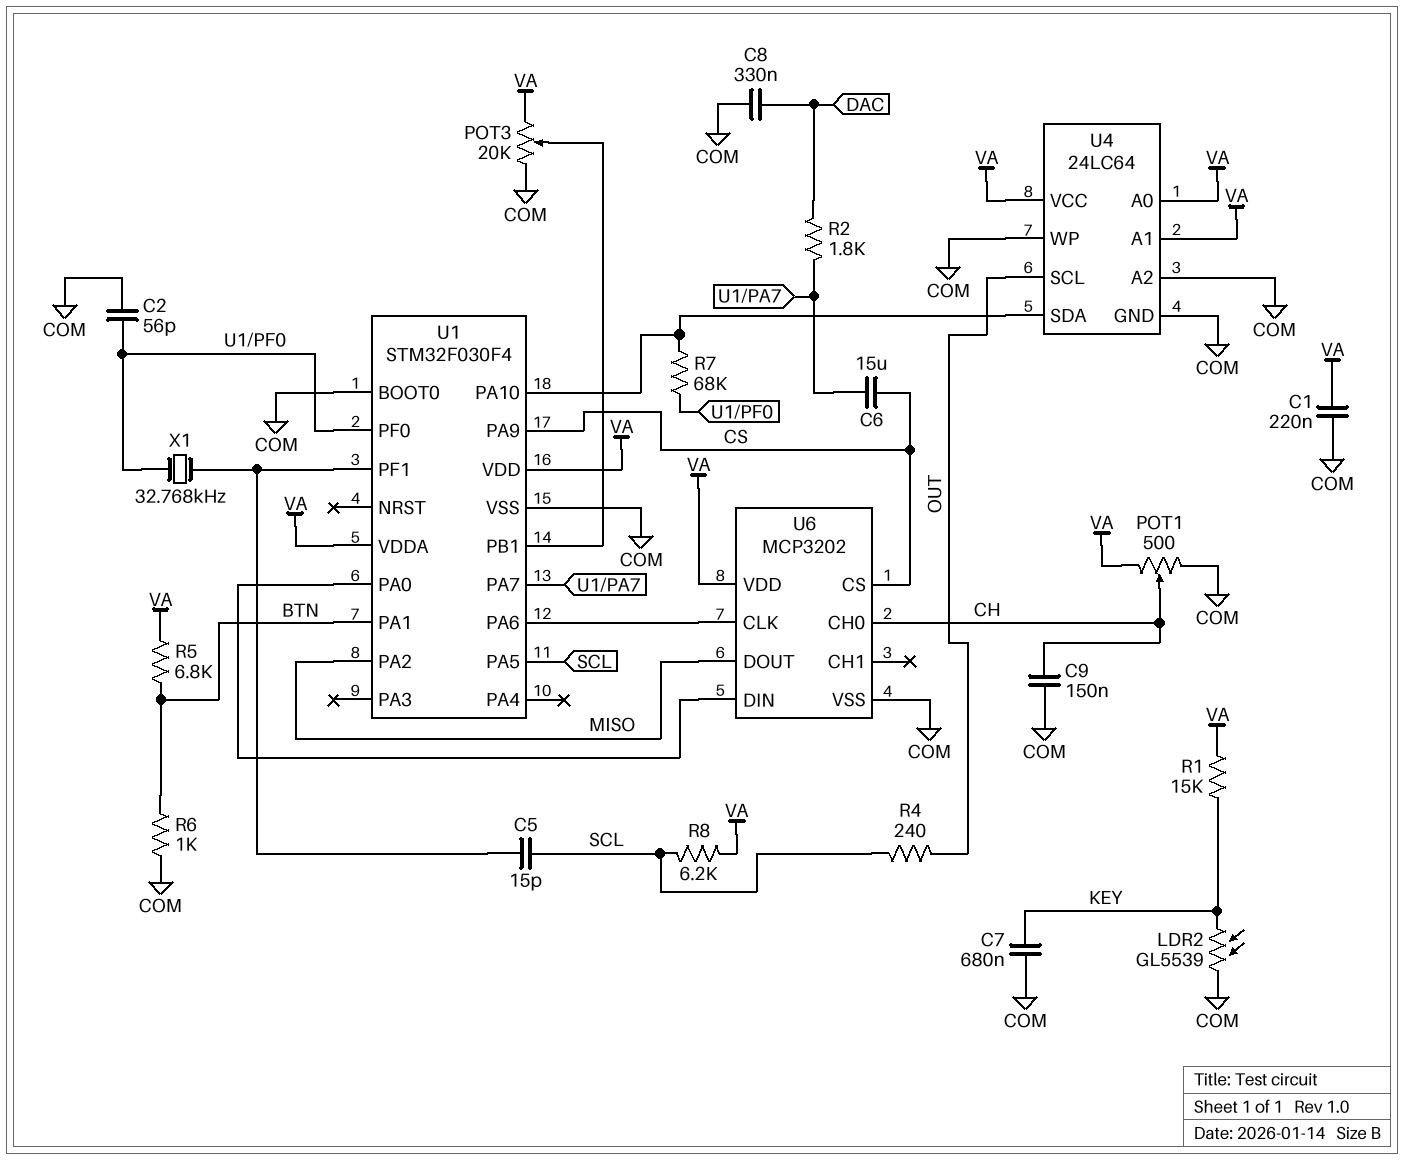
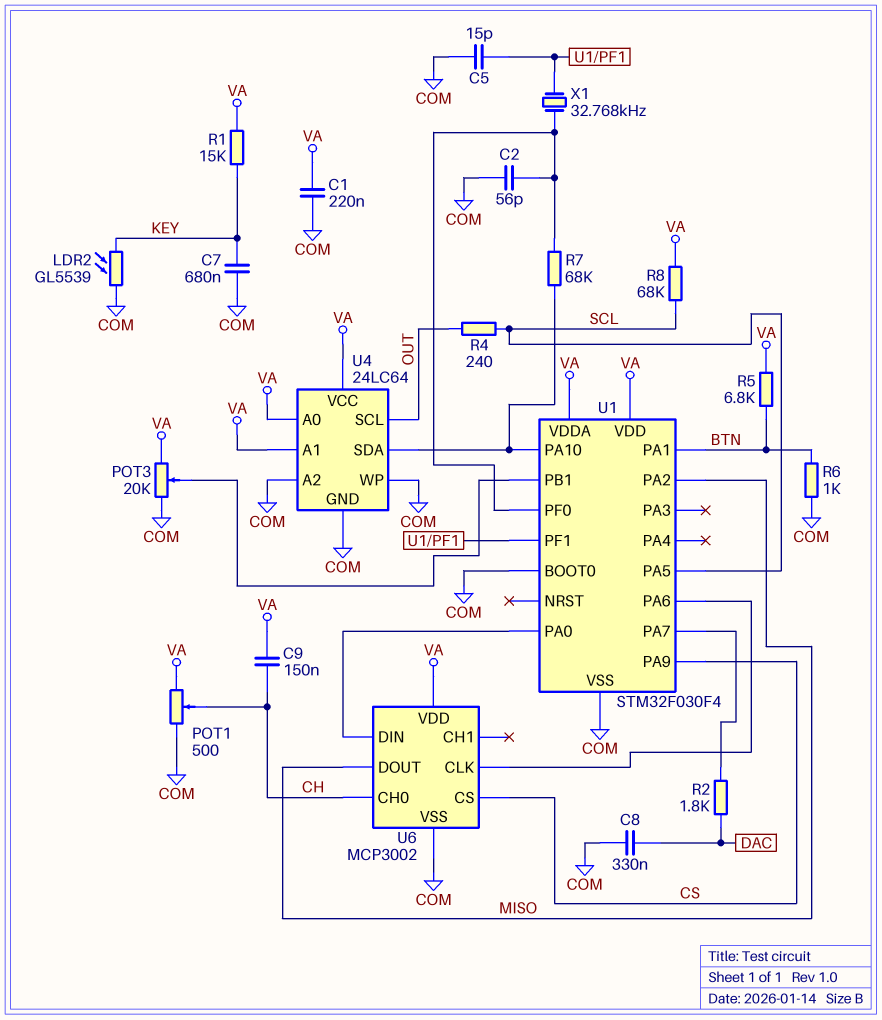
C5: 15pF (SCL, U1/PF1) -> 15pF (COM, U1/PF1)
C6: 15uF (CS, U1/PA7) -> none
C9: 150nF (CH, COM) -> 150nF (CH, VA)
R8: 6.2k (SCL, VA) -> 68k (SCL, VA)
U6: MCP3202 -> MCP3002

